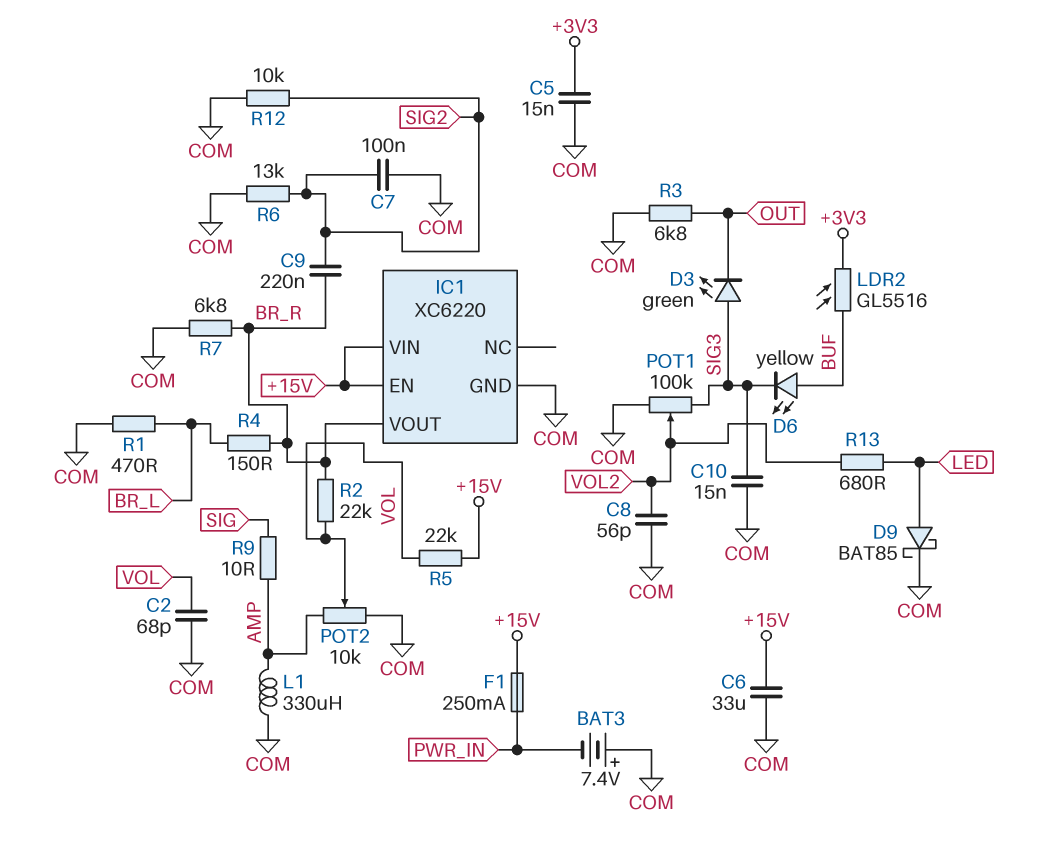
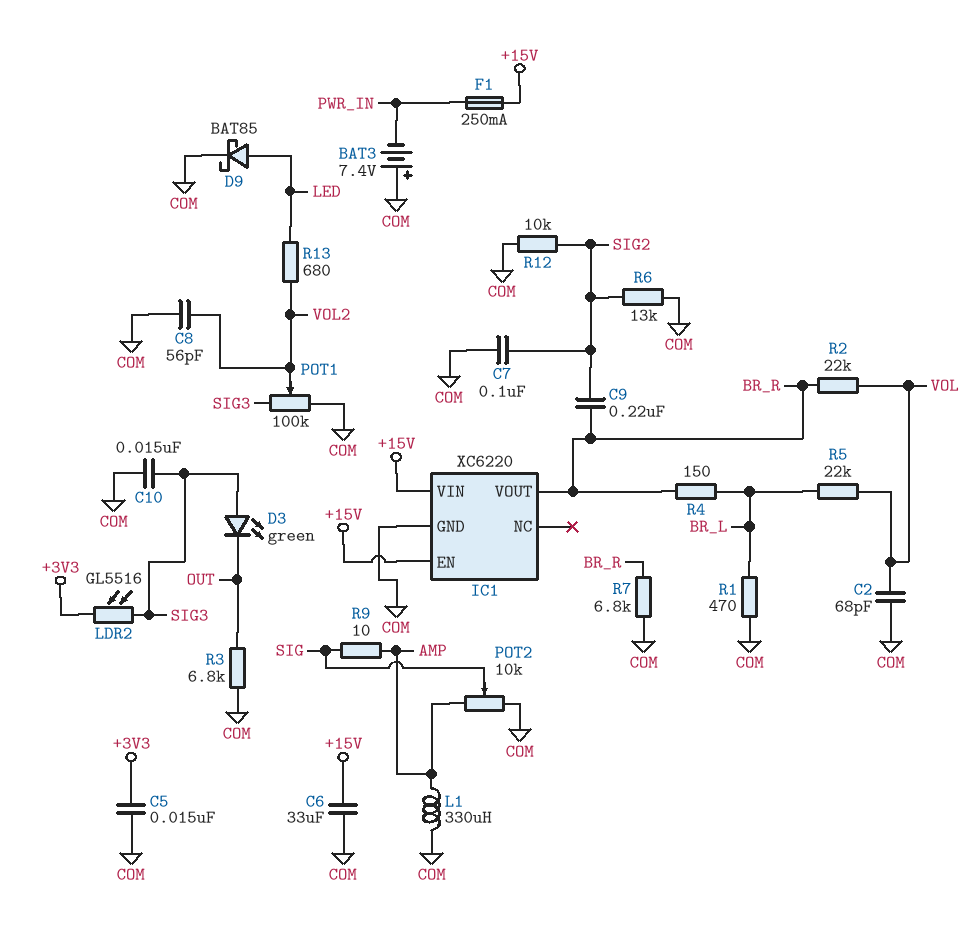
D6: LED yellow (A BUF, K SIG3) -> none
LDR2: GL5516 (+3V3, BUF) -> GL5516 (+3V3, SIG3)
POT2: 10k (AMP, COM, wiper VOL) -> 10k (AMP, COM, wiper SIG)
R5: 22k (+15V, VOL) -> 22k (BR_L, VOL)

